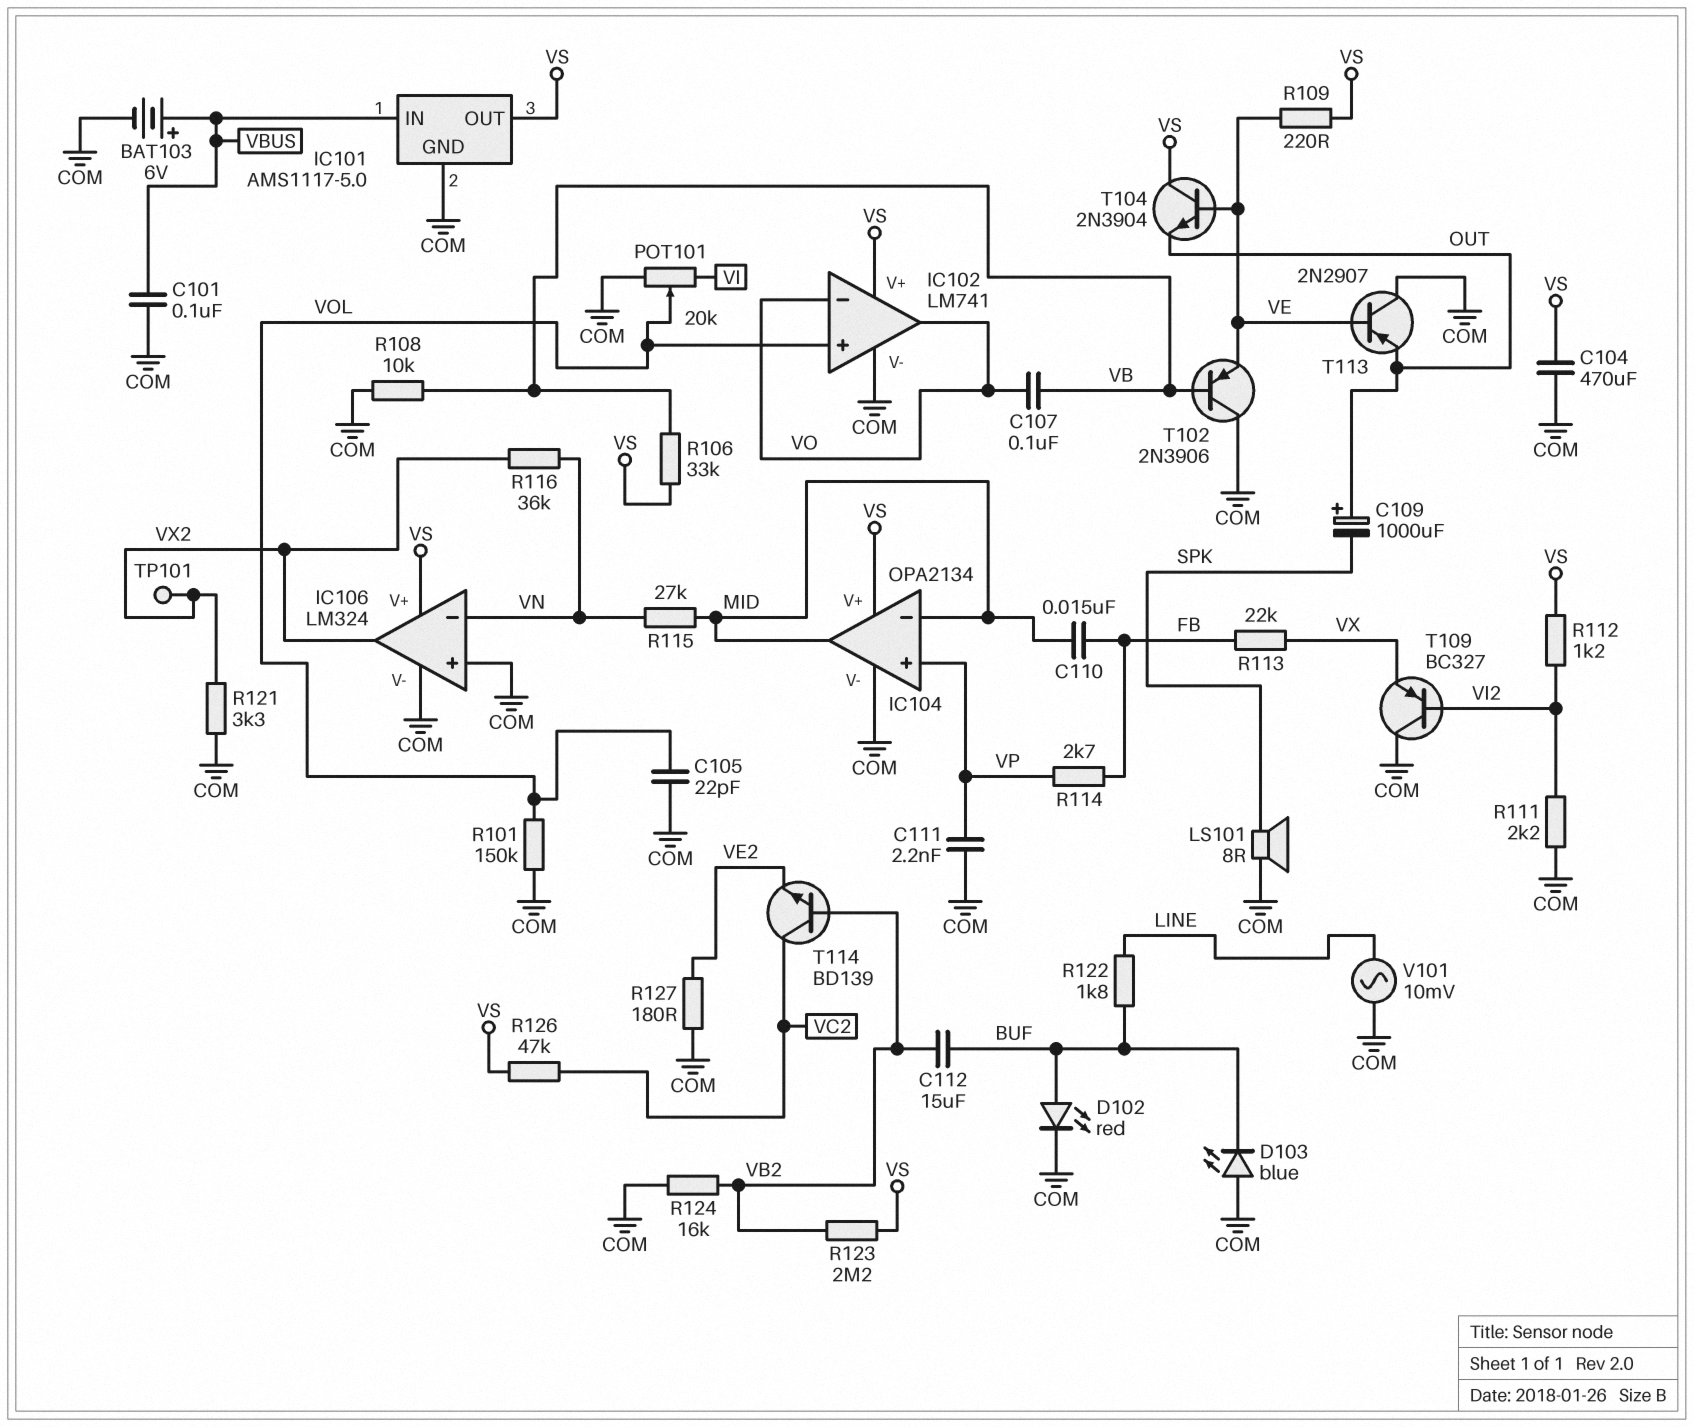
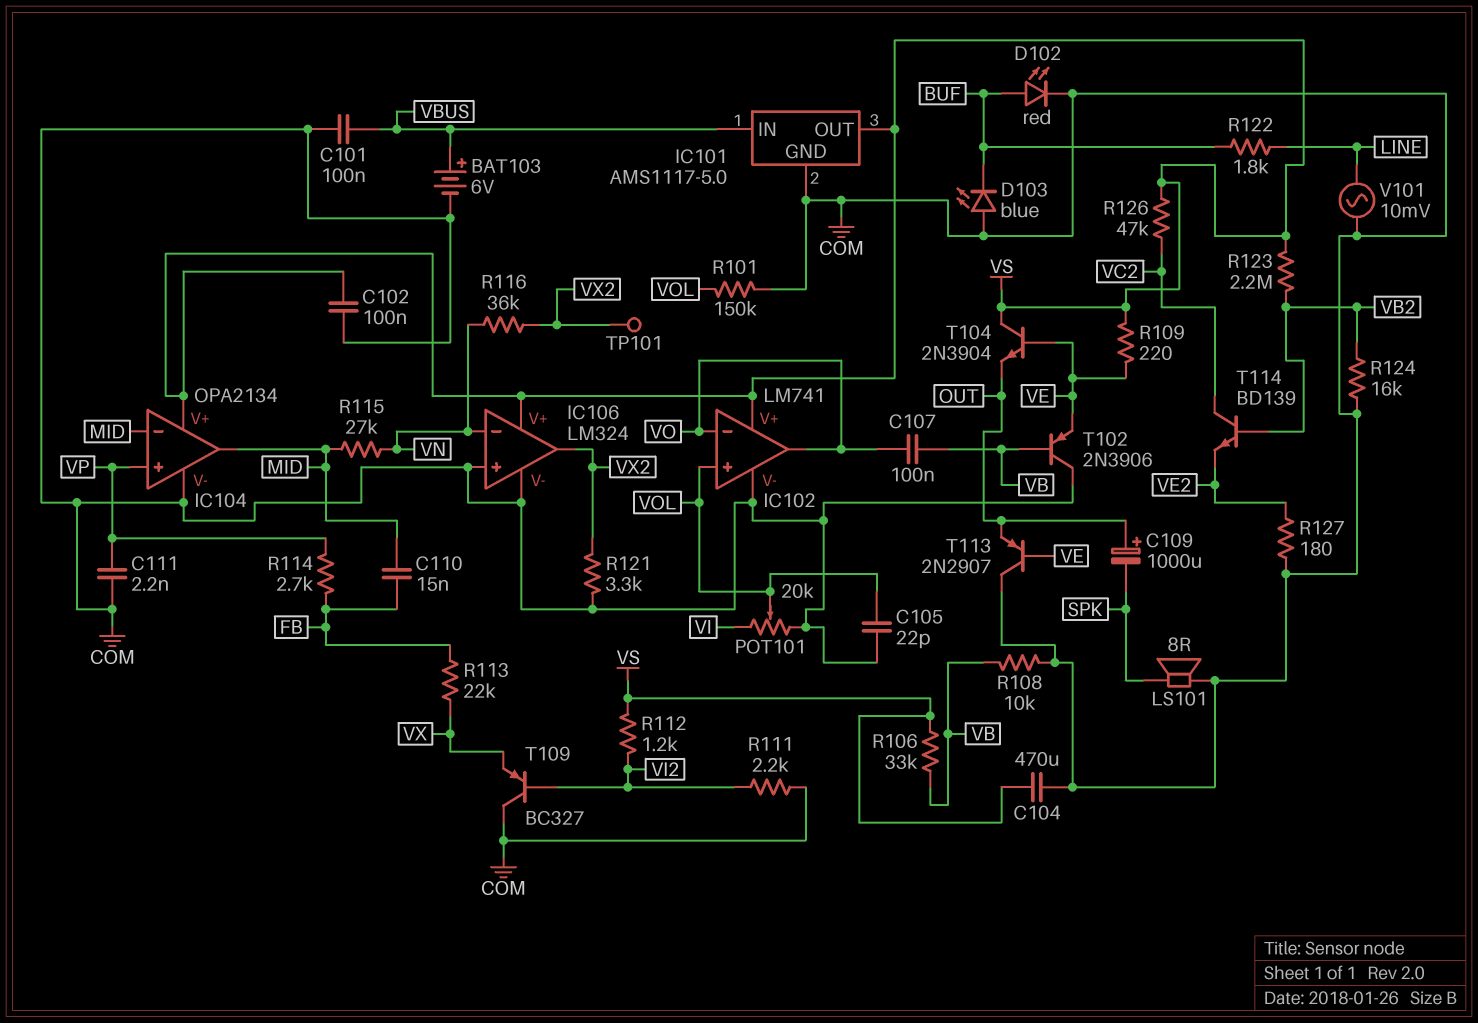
C102: none -> 100nF (COM, VS)
C112: 15uF (BUF, VB2) -> none

